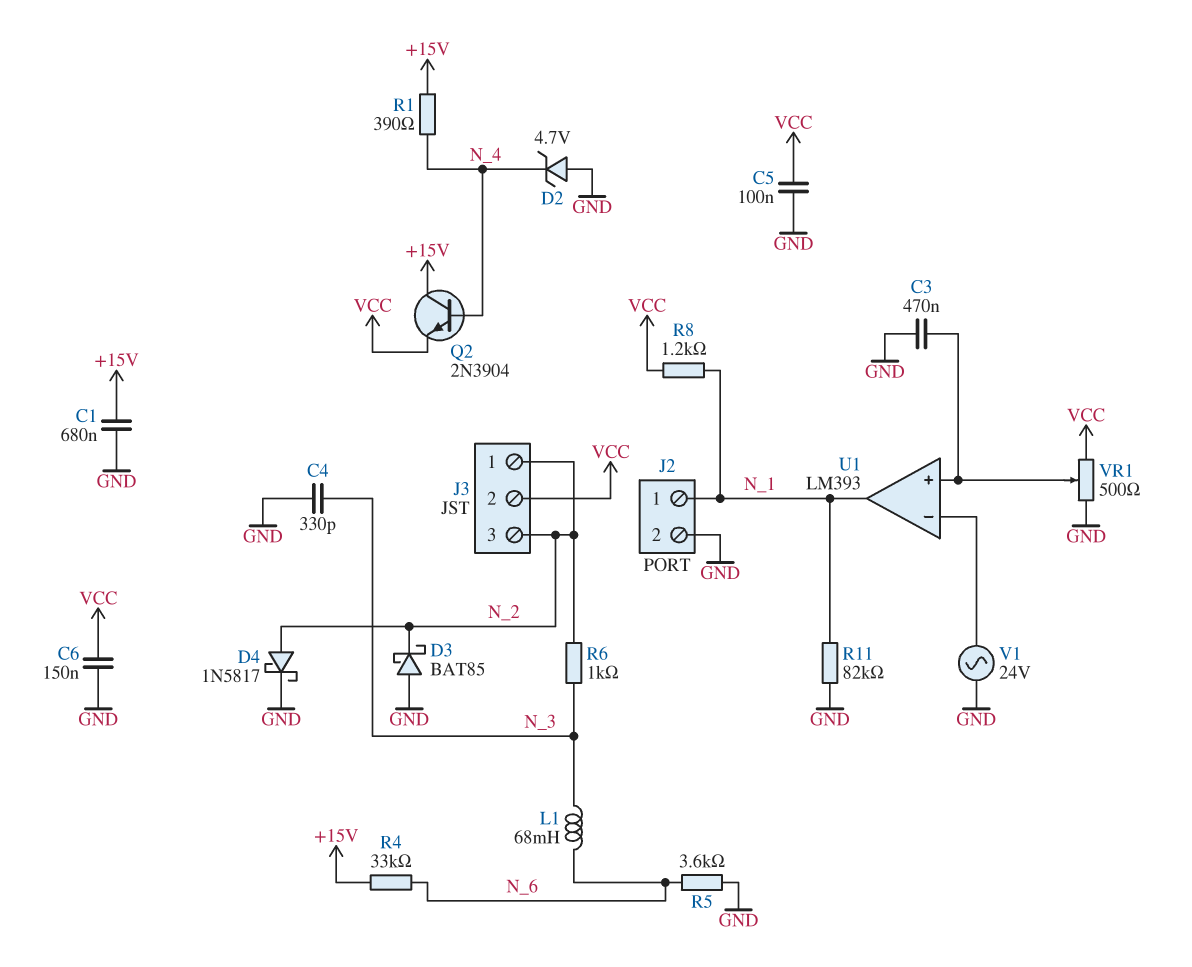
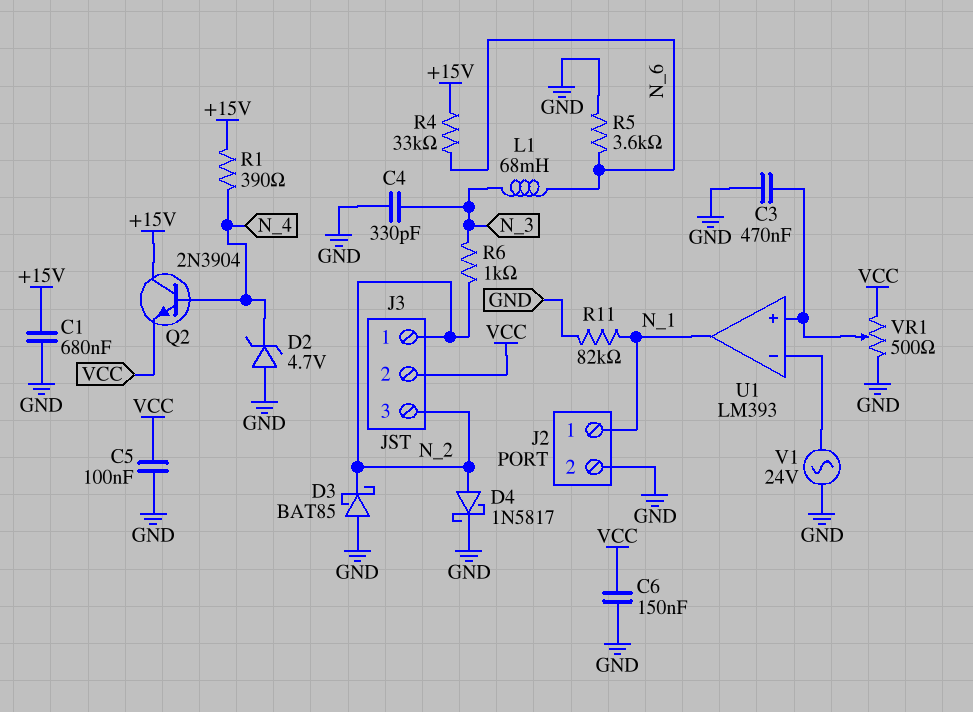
R8: 1.2k (N_1, VCC) -> none

